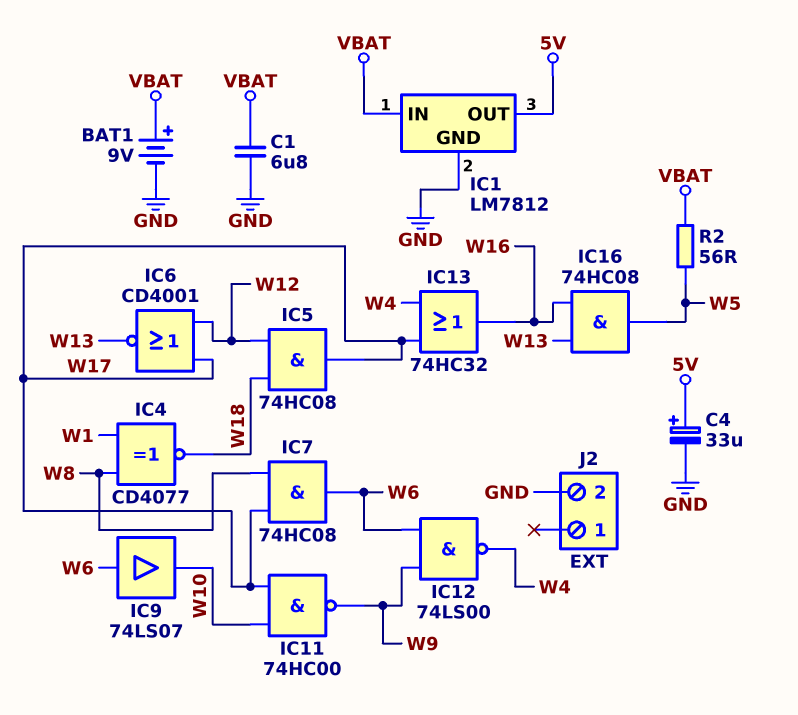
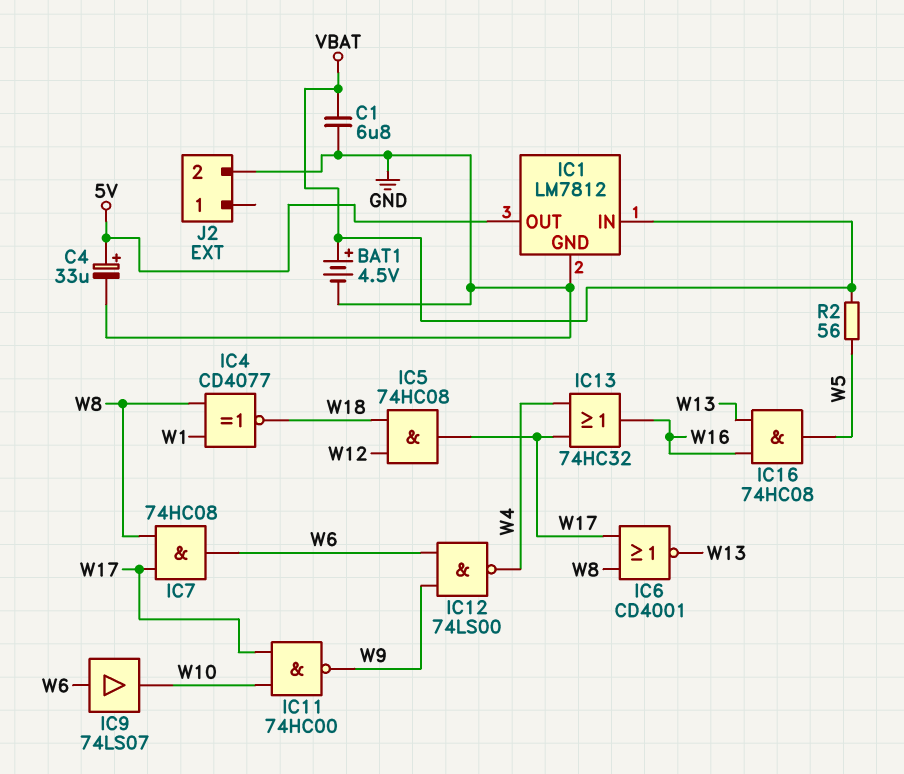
BAT1: 9V (plus VBAT, minus GND) -> 4.5V (plus VBAT, minus GND)
IC6: NOR CD4001 (in W12, in W17, out W13) -> NOR CD4001 (in W8, in W17, out W13)

